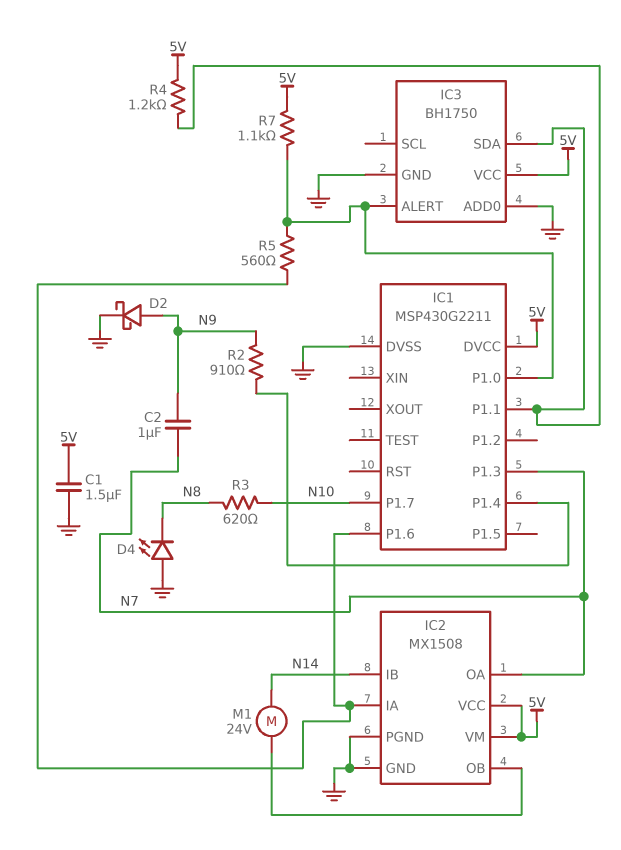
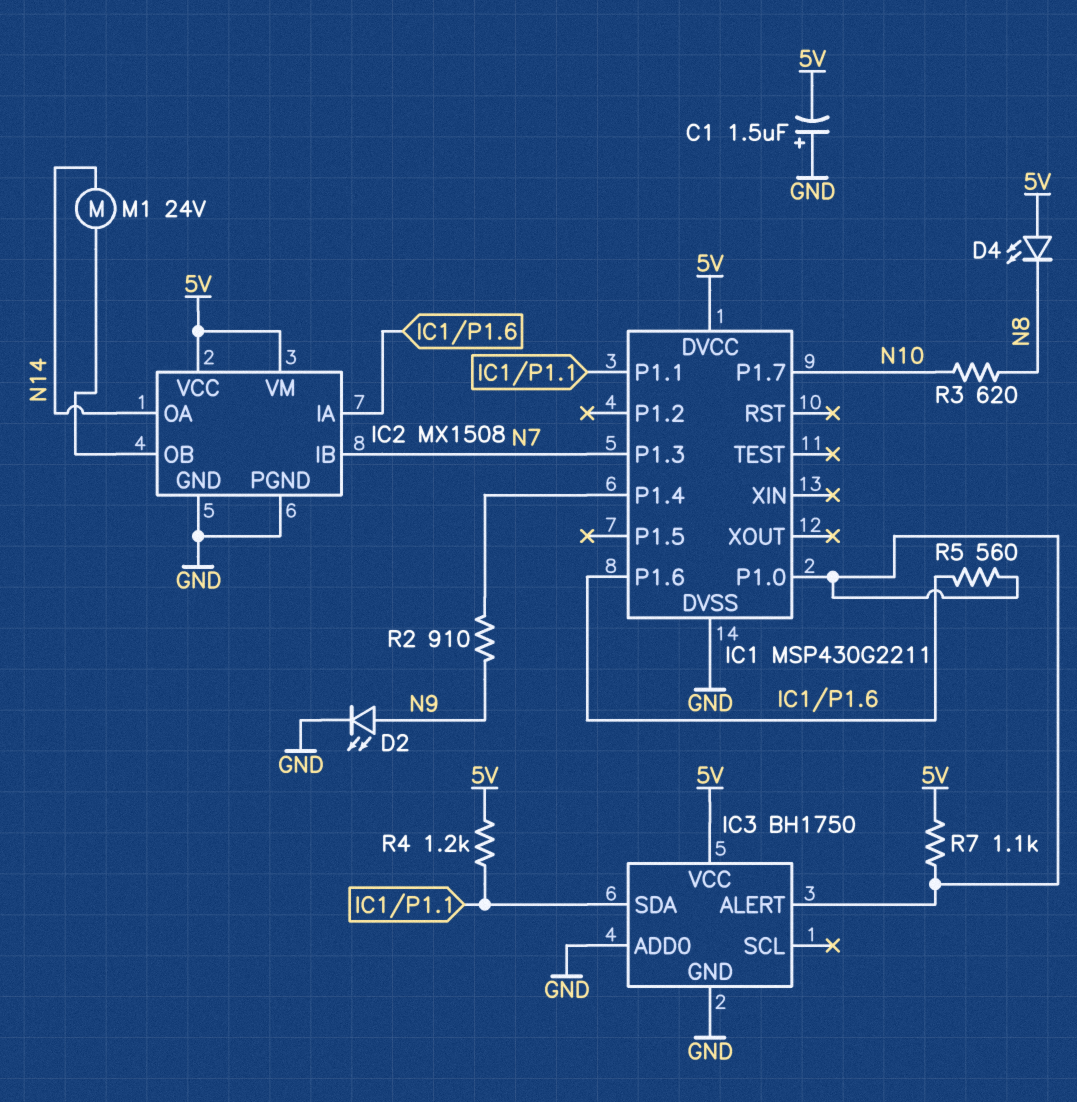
C1: 1.5uF (5V, GND) -> 1.5uF (plus GND, minus 5V)
C2: 1uF (N7, N9) -> none
D2: schottky (A N9, K GND) -> LED (A N9, K GND)
D4: LED (A GND, K N8) -> LED (A 5V, K N8)
IC2 pin IB: N14 -> N7
IC2 pin OA: N7 -> N14

